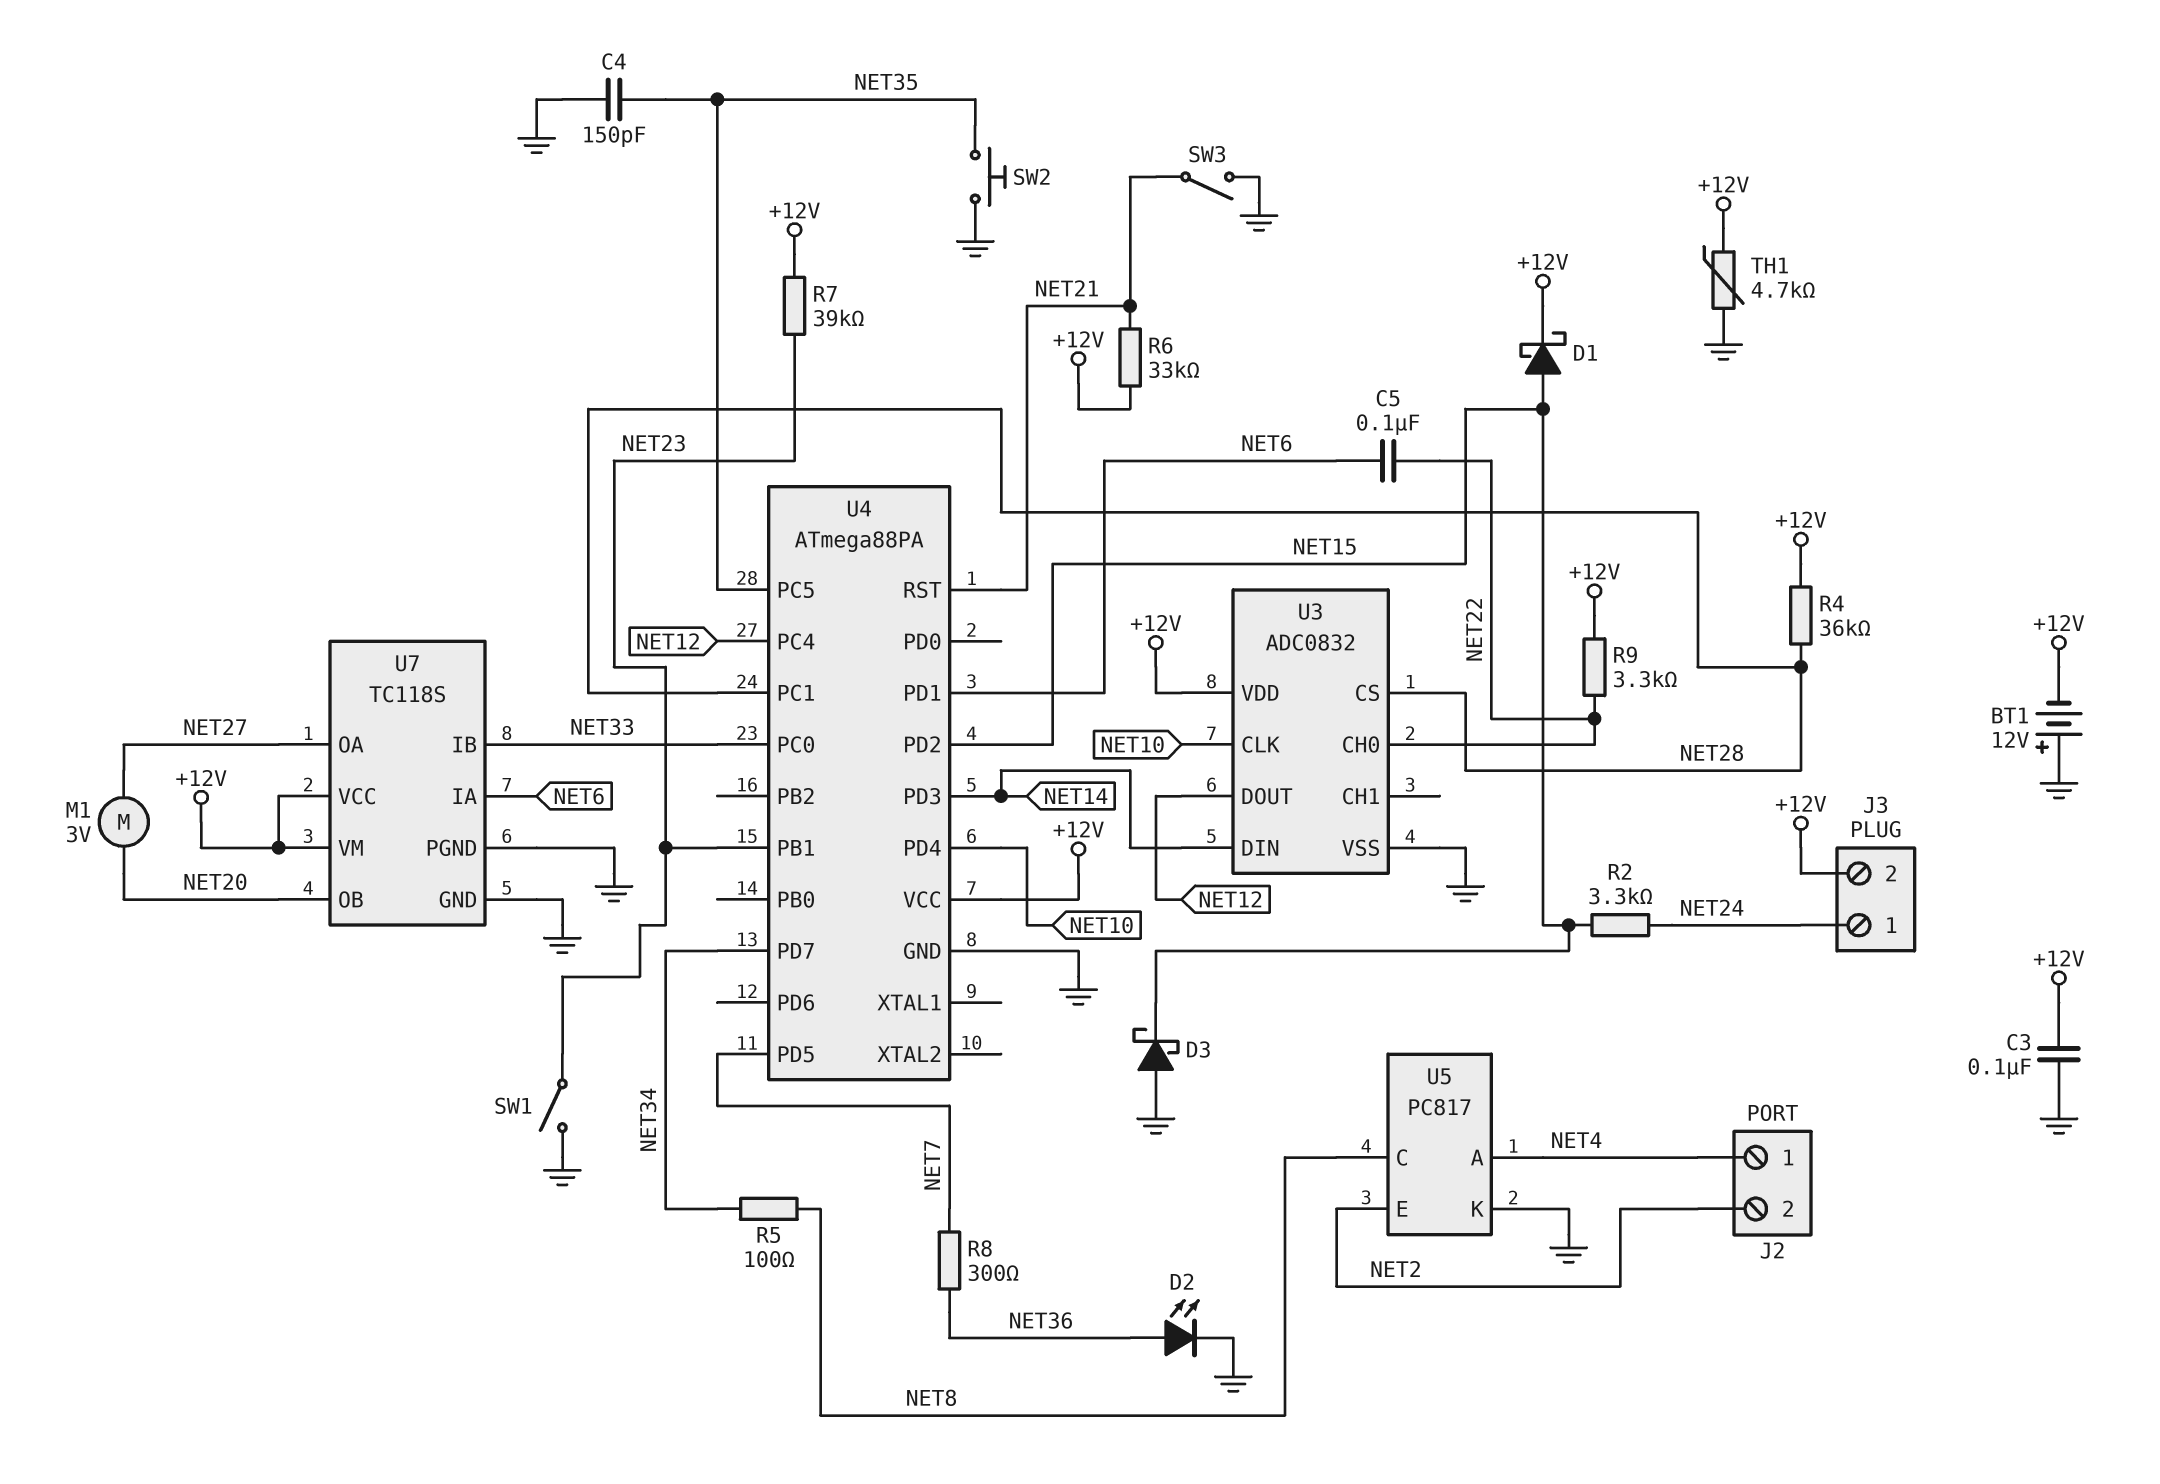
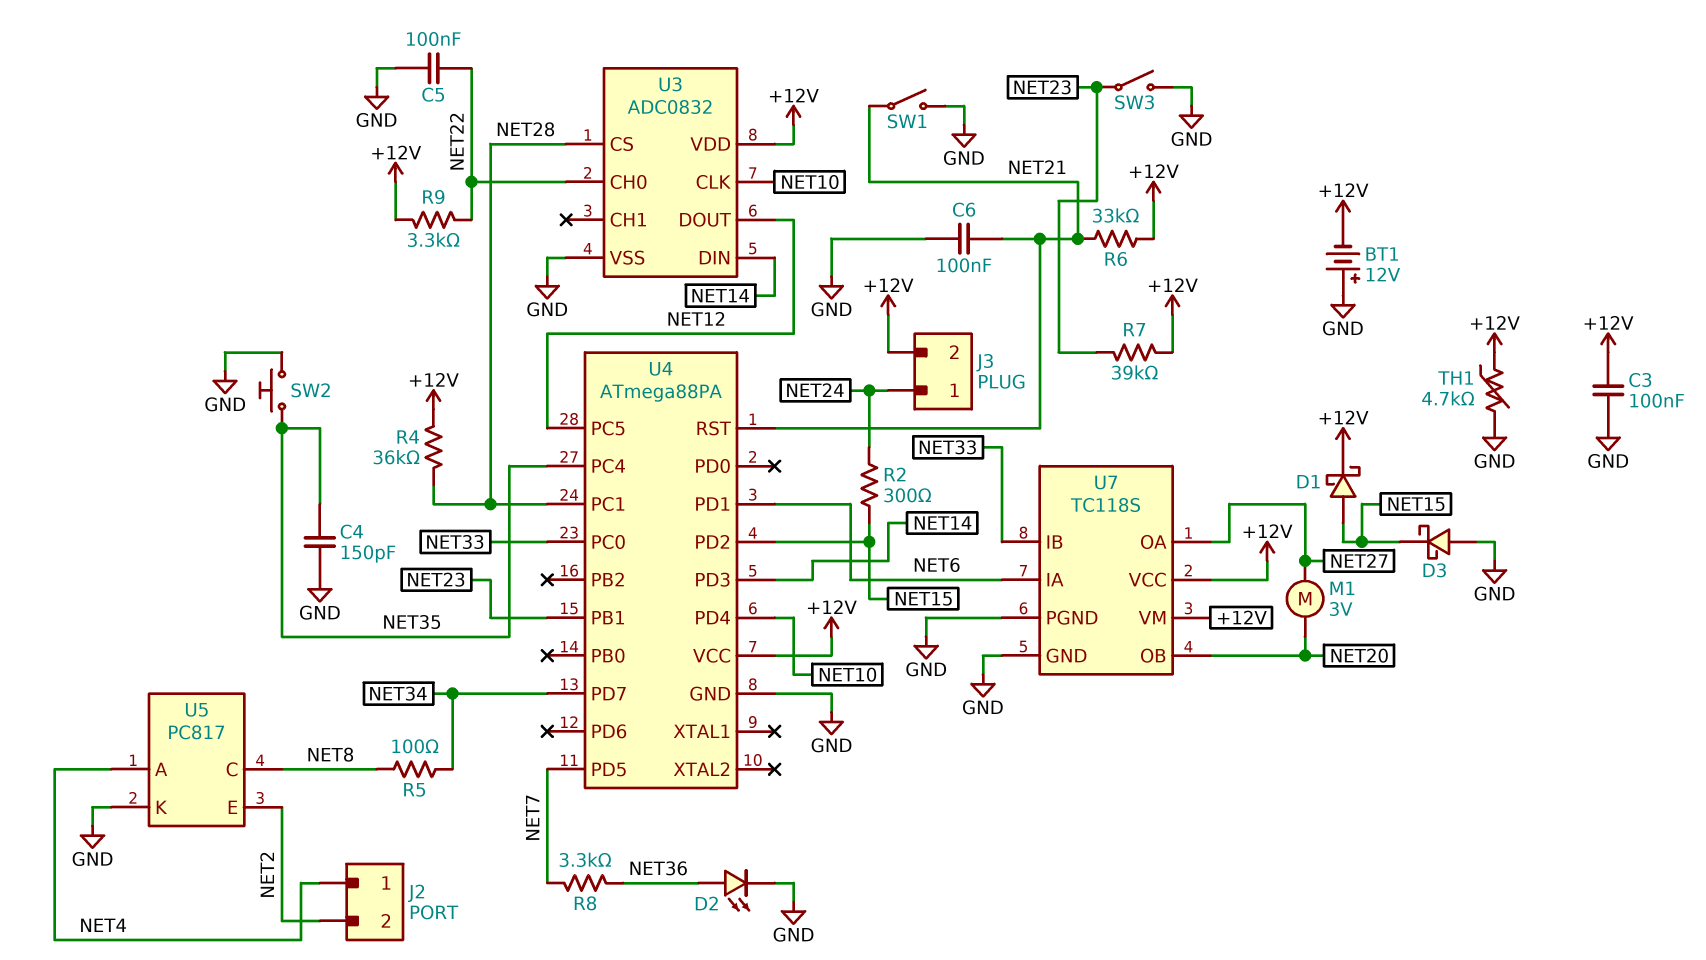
C5: 100nF (NET6, NET22) -> 100nF (GND, NET22)
C6: none -> 100nF (GND, NET21)
R2: 3.3k (NET15, NET24) -> 300 (NET15, NET24)
R8: 300 (NET7, NET36) -> 3.3k (NET7, NET36)
SW1: switch (GND, NET23) -> switch (GND, NET21)
SW3: switch (GND, NET21) -> switch (GND, NET23)
U4 pin PC4: NET12 -> NET35
U4 pin PC5: NET35 -> NET12

